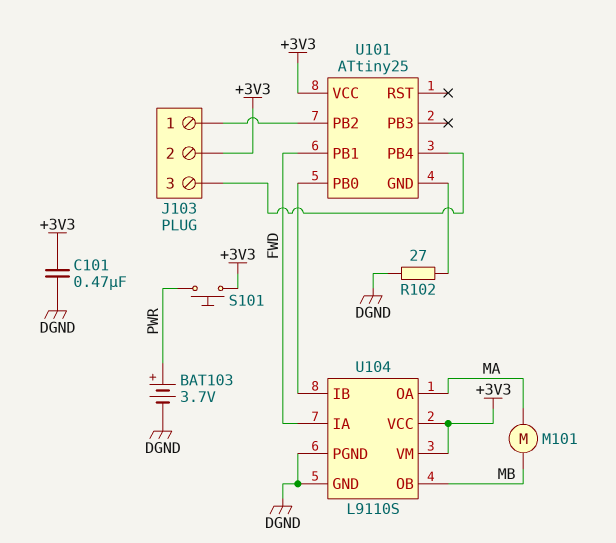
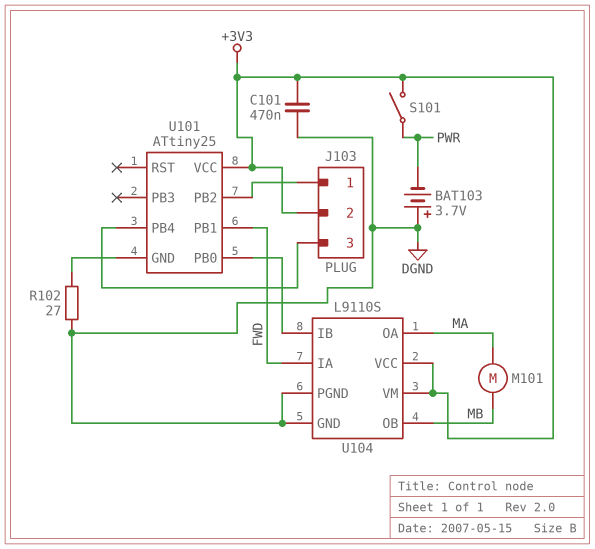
BAT103: 3.7V (plus PWR, minus DGND) -> 3.7V (plus DGND, minus PWR)
S101: button (+3V3, PWR) -> switch (+3V3, PWR)

